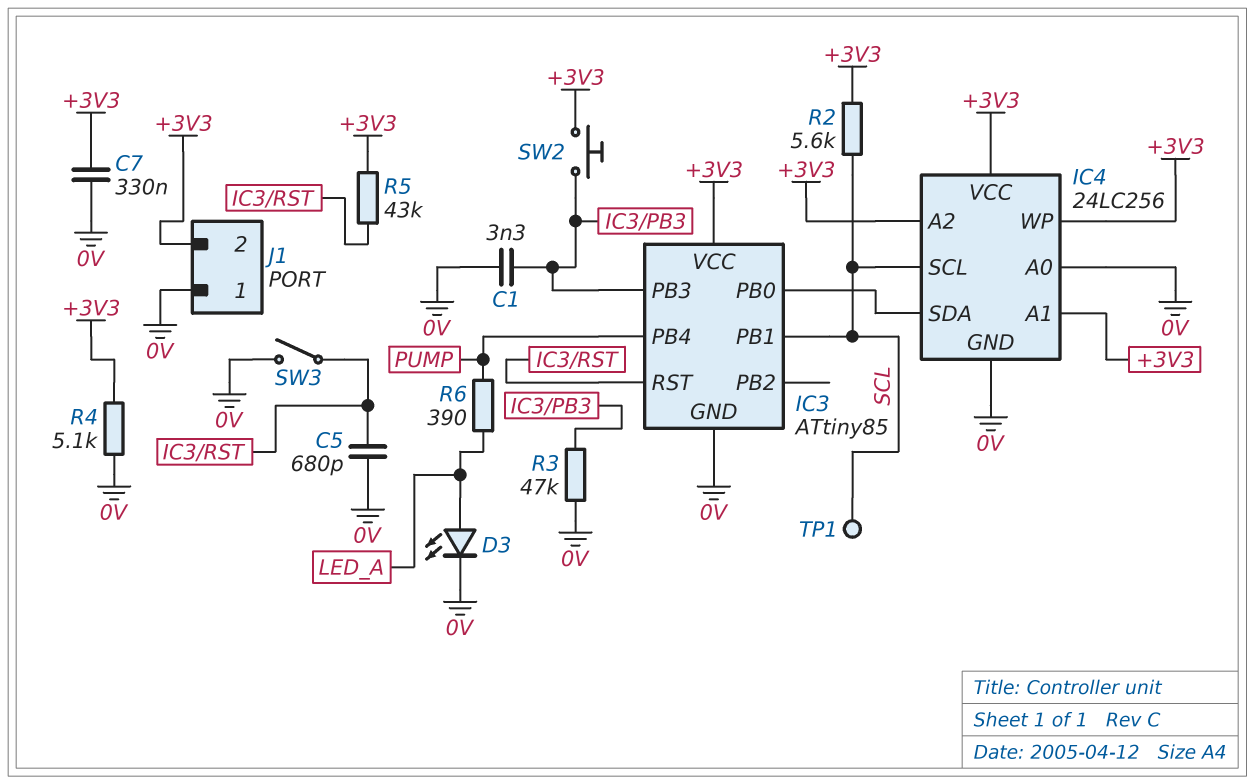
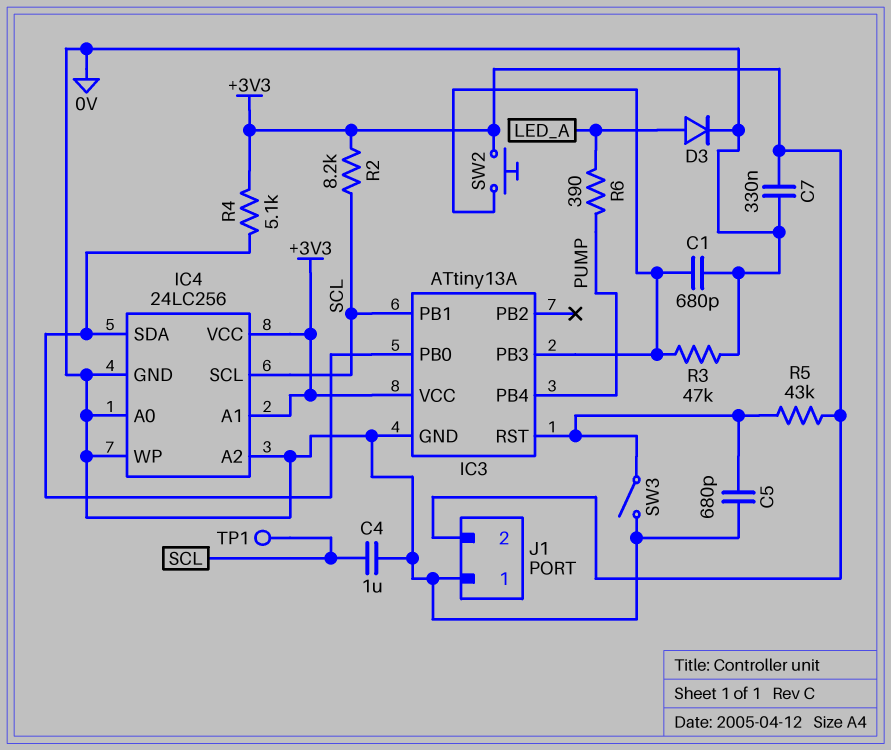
C1: 3.3nF (0V, IC3/PB3) -> 680pF (0V, IC3/PB3)
C4: none -> 1uF (0V, SCL)
D3: LED (A LED_A, K 0V) -> diode (A LED_A, K 0V)
IC3: ATtiny85 -> ATtiny13A
IC4 pin A2: +3V3 -> 0V
IC4 pin WP: +3V3 -> 0V
R2: 5.6k (+3V3, SCL) -> 8.2k (+3V3, SCL)
R4: 5.1k (+3V3, 0V) -> 5.1k (+3V3, IC3/PB0)

